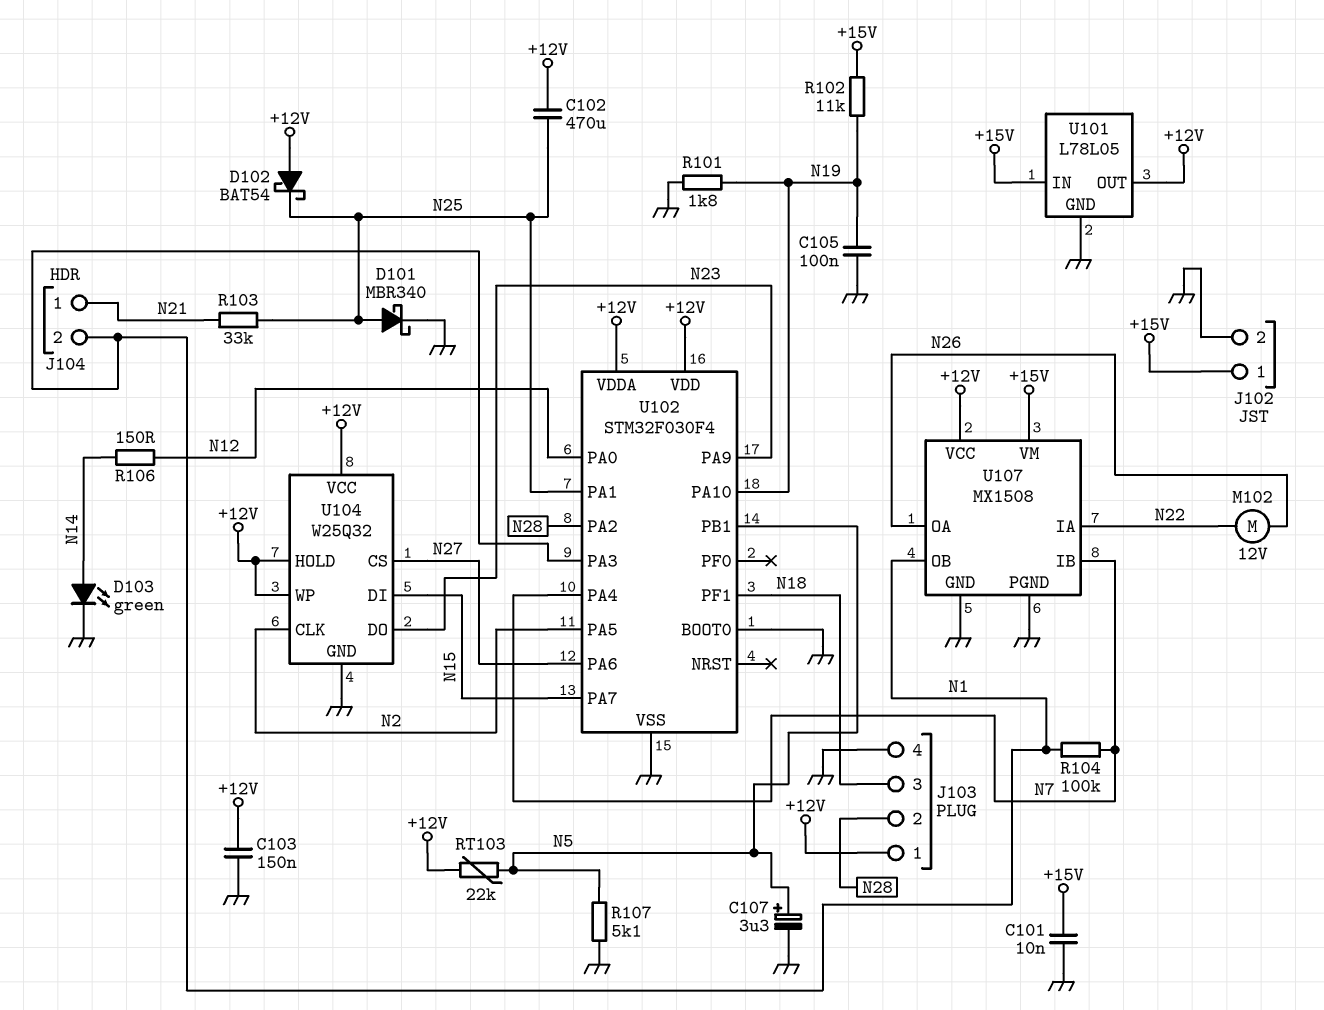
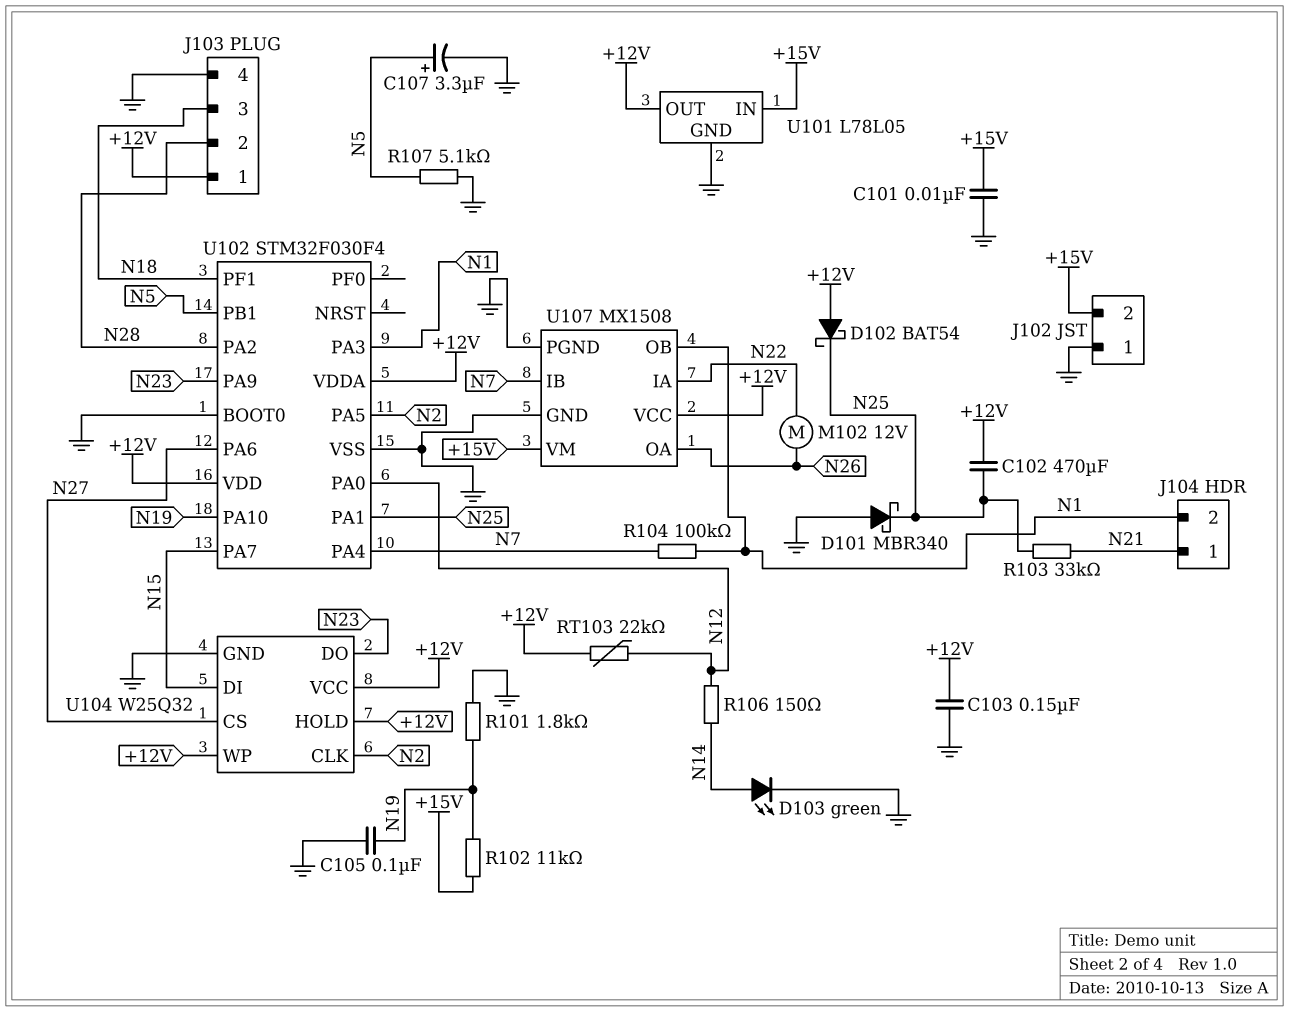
D101: schottky MBR340 (A N25, K GND) -> schottky MBR340 (A GND, K N25)
J102 pin 1: +15V -> GND
J102 pin 2: GND -> +15V
RT103: 22k (+12V, N5) -> 22k (+12V, N12)

